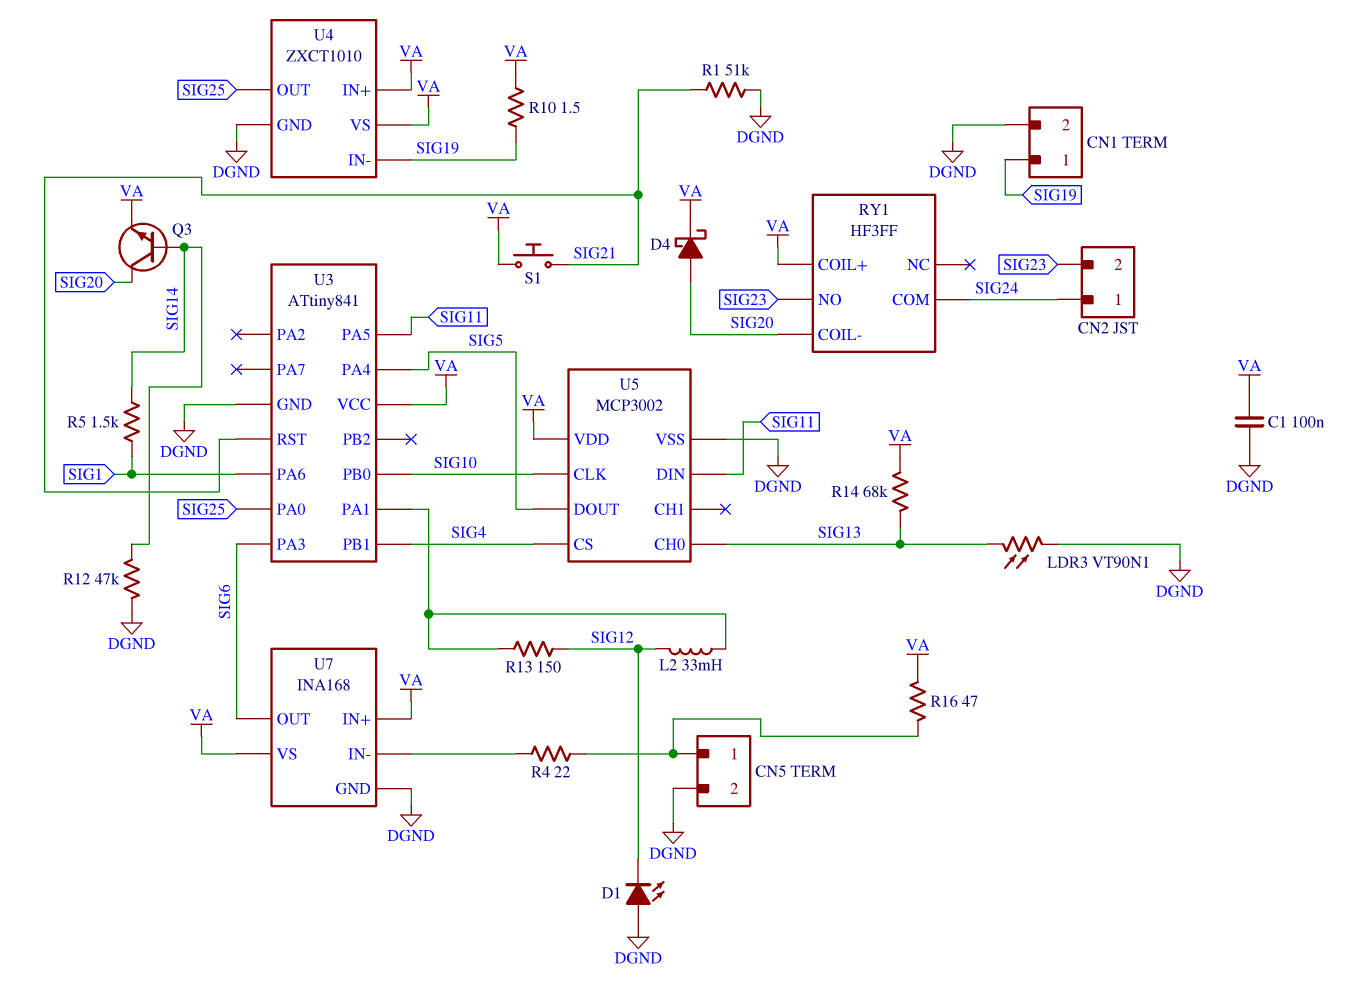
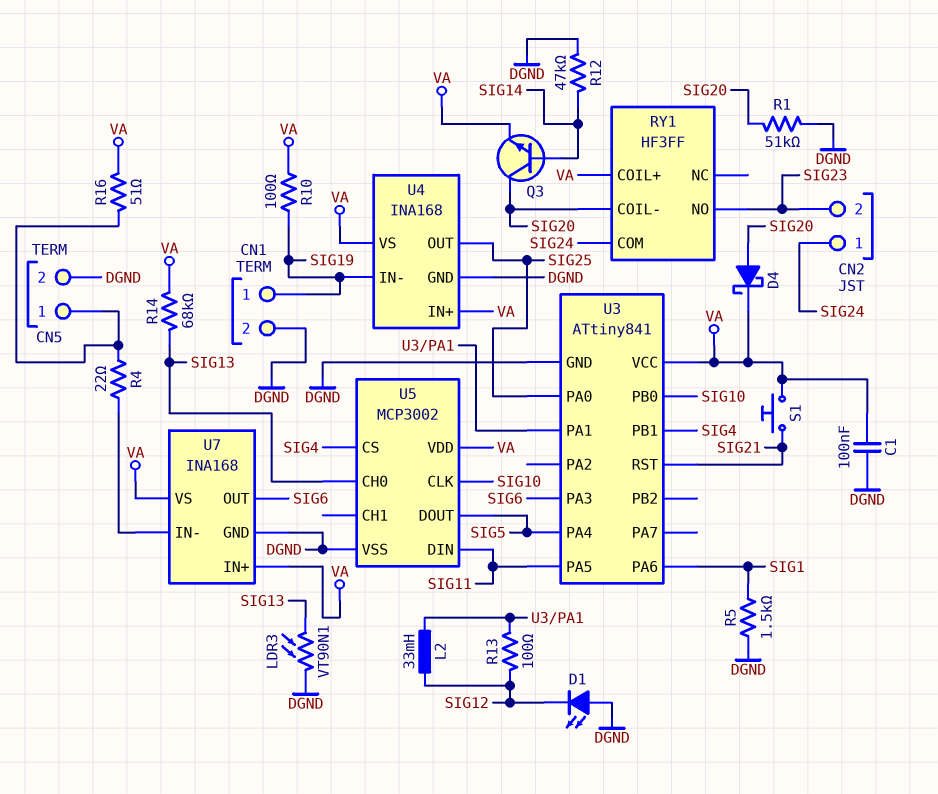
R1: 51k (DGND, SIG21) -> 51k (DGND, SIG20)
R5: 1.5k (SIG1, SIG14) -> 1.5k (DGND, SIG1)
R10: 1.5 (SIG19, VA) -> 100 (SIG19, VA)
R13: 150 (SIG12, U3/PA1) -> 100 (SIG12, U3/PA1)
R16: 47 (CN5/1, VA) -> 51 (CN5/1, VA)
U4: ZXCT1010 -> INA168

